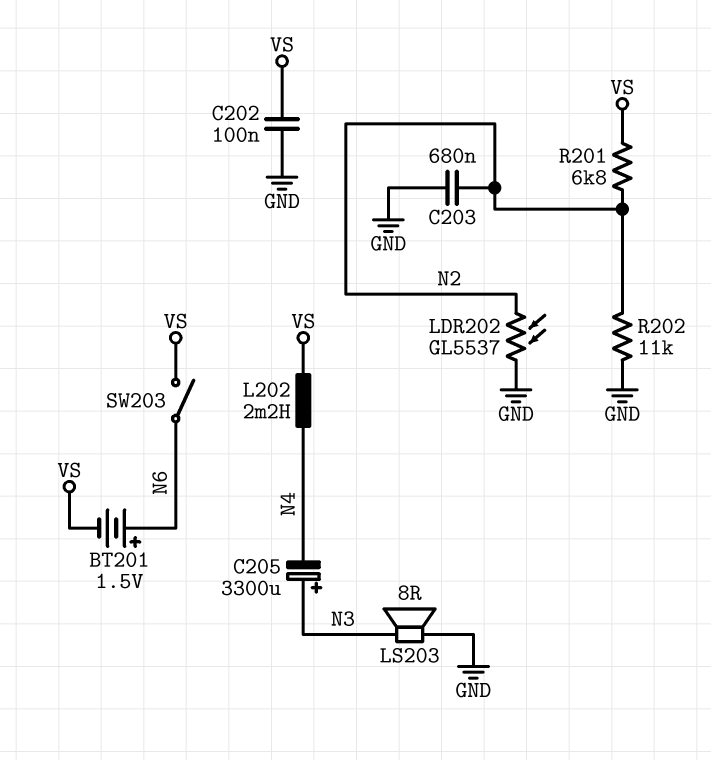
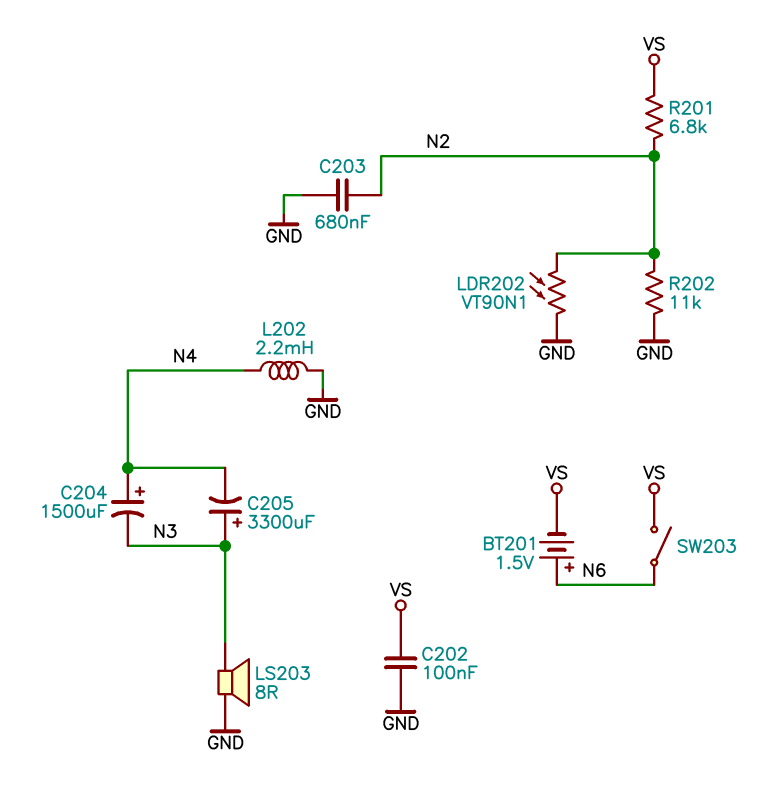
C204: none -> 1500uF (plus N4, minus N3)
L202: 2.2mH (N4, VS) -> 2.2mH (GND, N4)
LDR202: GL5537 (GND, N2) -> VT90N1 (GND, N2)

